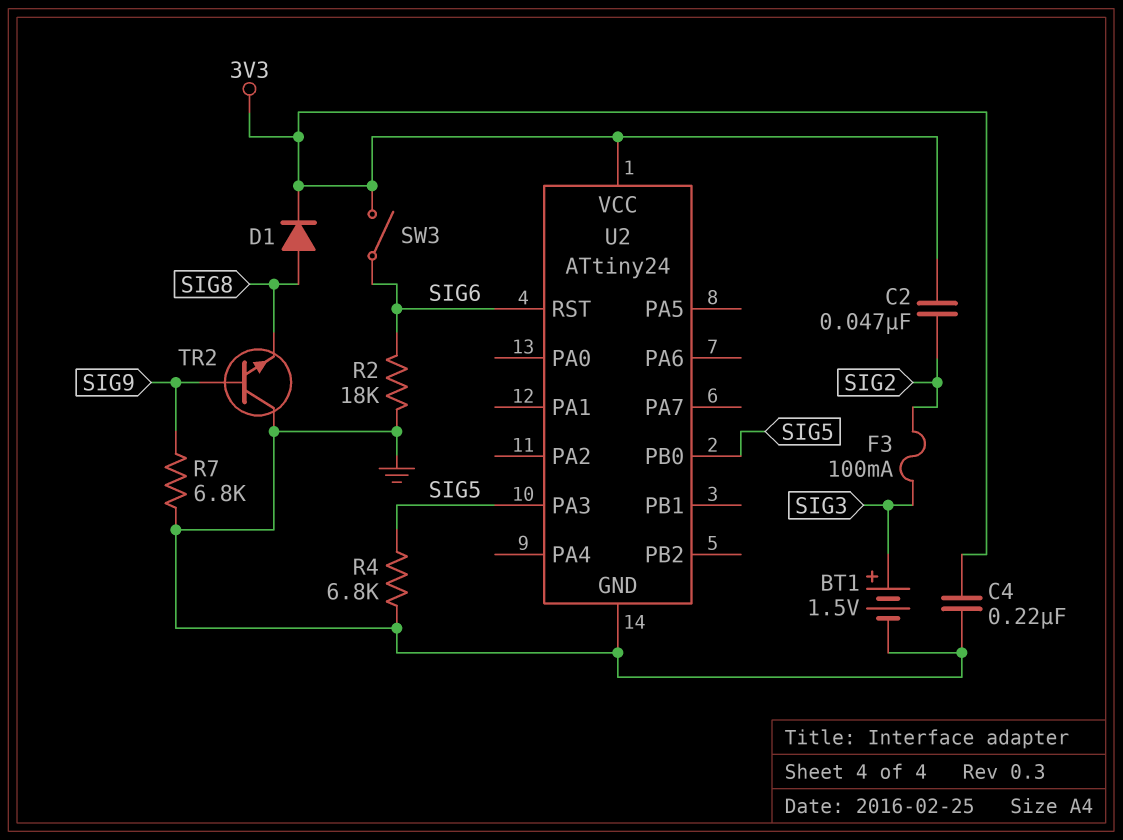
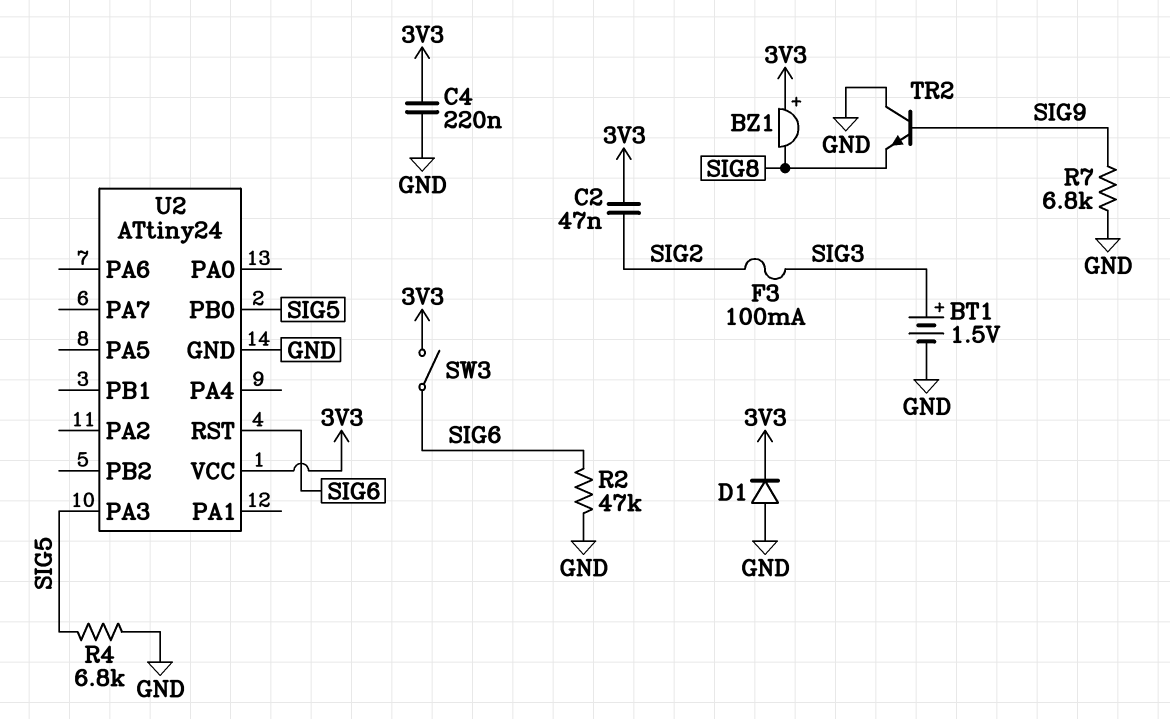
BZ1: none -> buzzer (plus 3V3, minus SIG8)
D1: diode (A SIG8, K 3V3) -> diode (A GND, K 3V3)
R2: 18k (GND, SIG6) -> 47k (GND, SIG6)

